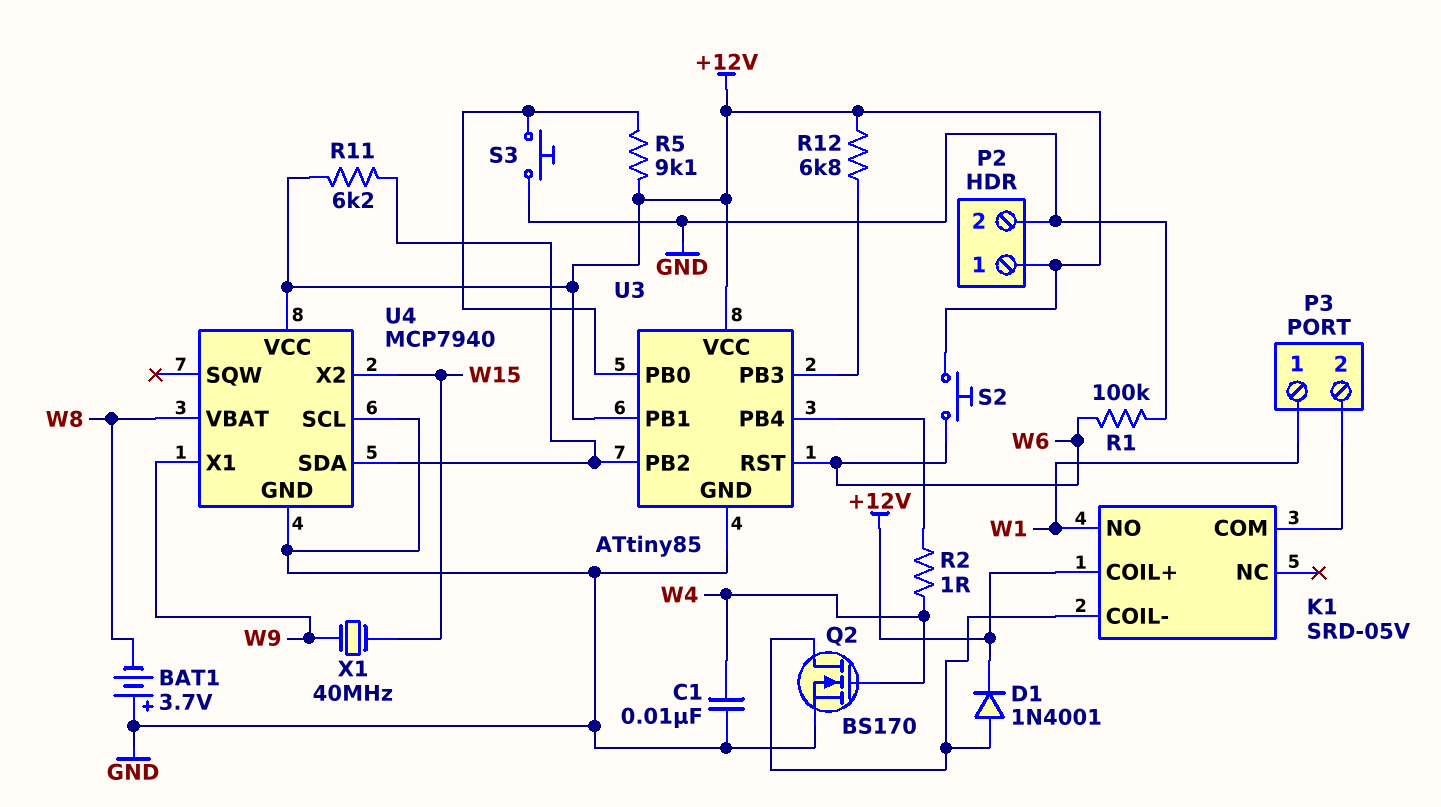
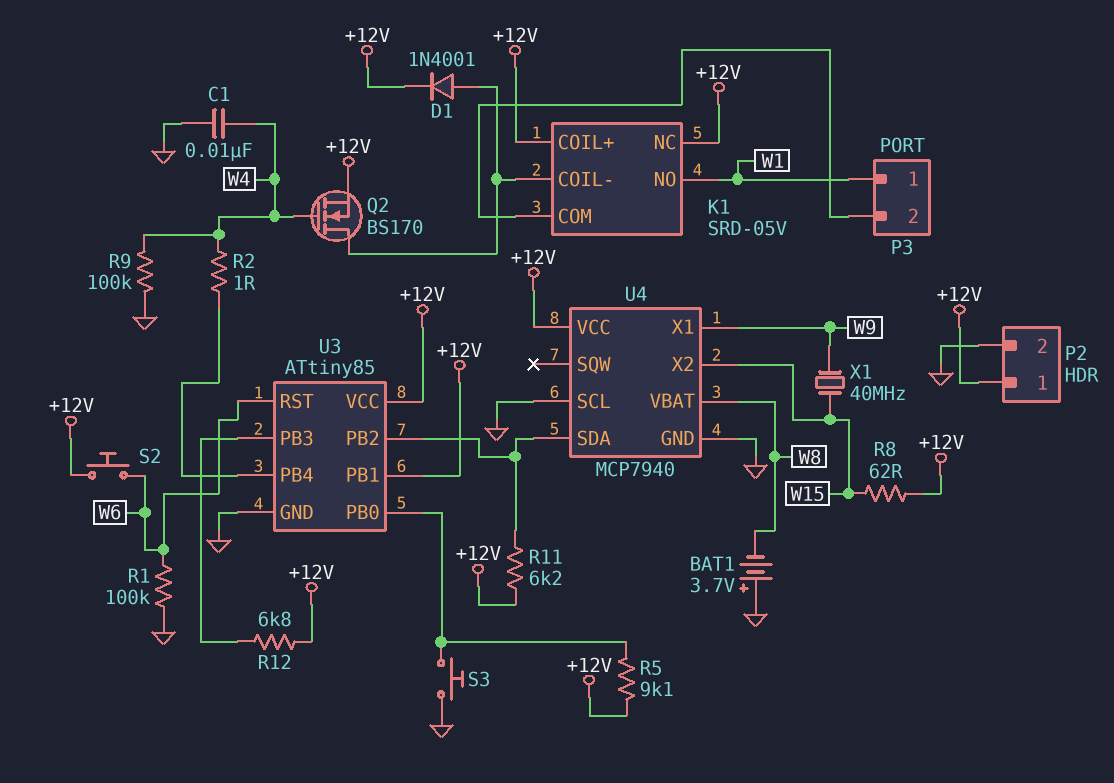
K1 pin NC: none -> +12V
Q2: NMOS BS170 (G W4, D K1/COIL-, S GND) -> NMOS BS170 (G W4, D K1/COIL-, S +12V)
R8: none -> 62 (+12V, W15)
R9: none -> 100k (GND, W4)

